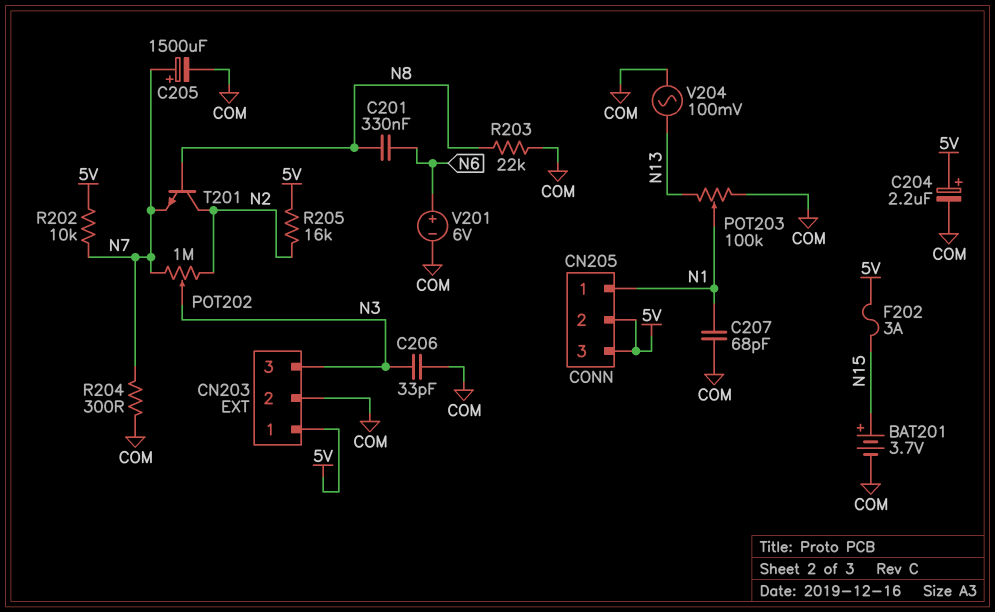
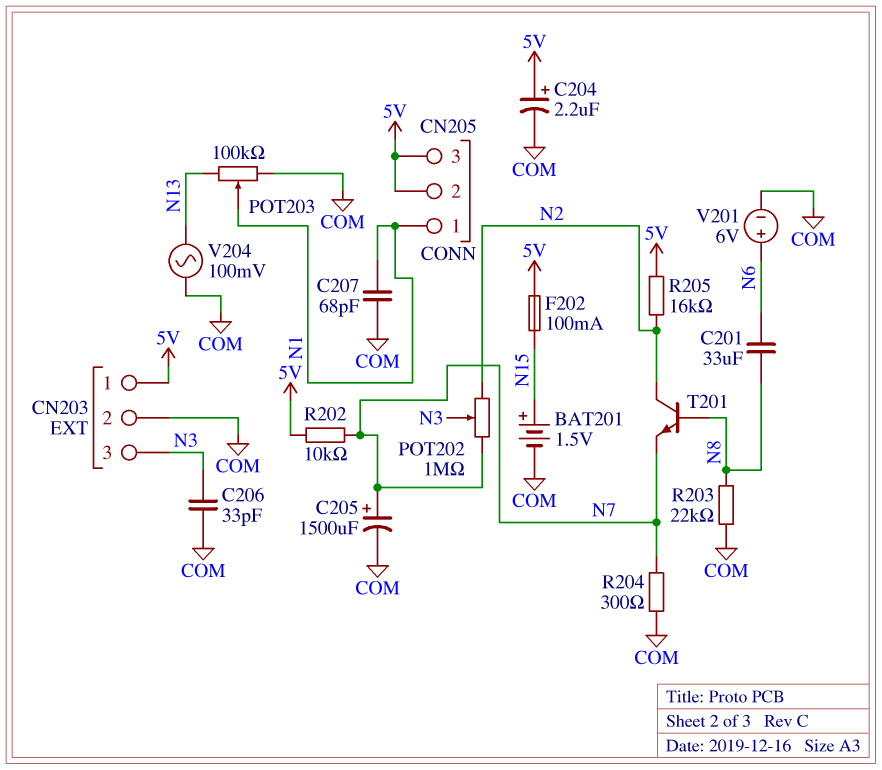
BAT201: 3.7V (plus N15, minus COM) -> 1.5V (plus N15, minus COM)
C201: 330nF (N6, N8) -> 33uF (N6, N8)
F202: 3A (5V, N15) -> 100mA (5V, N15)

